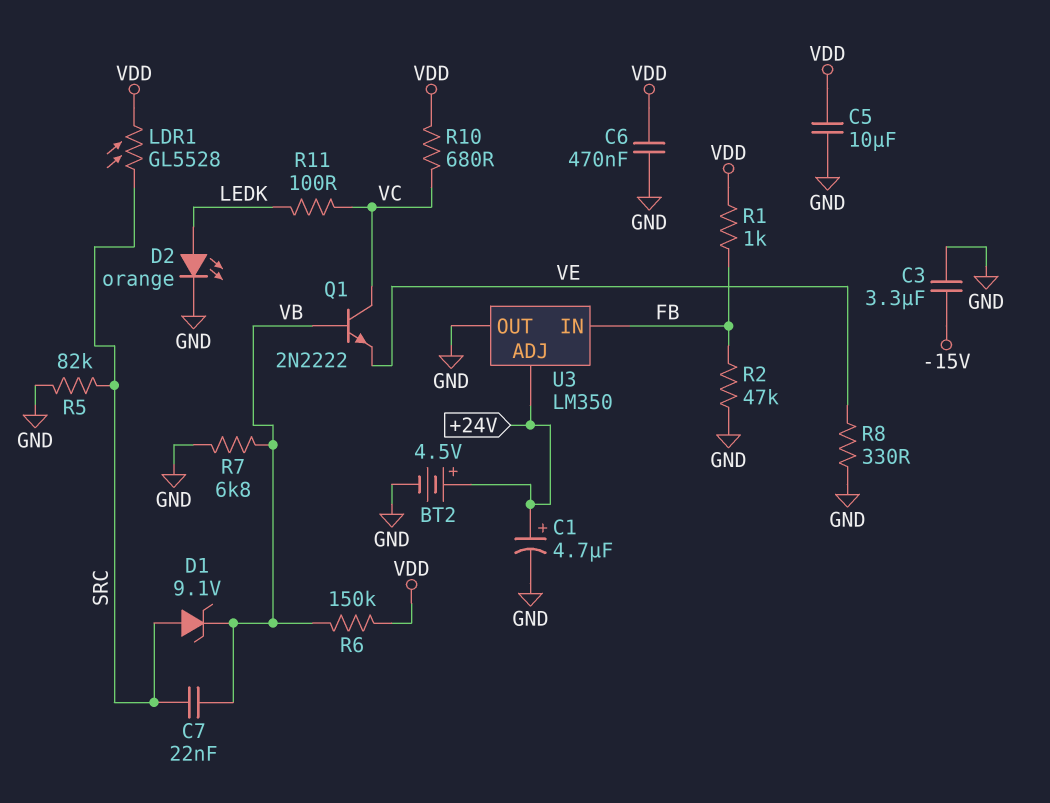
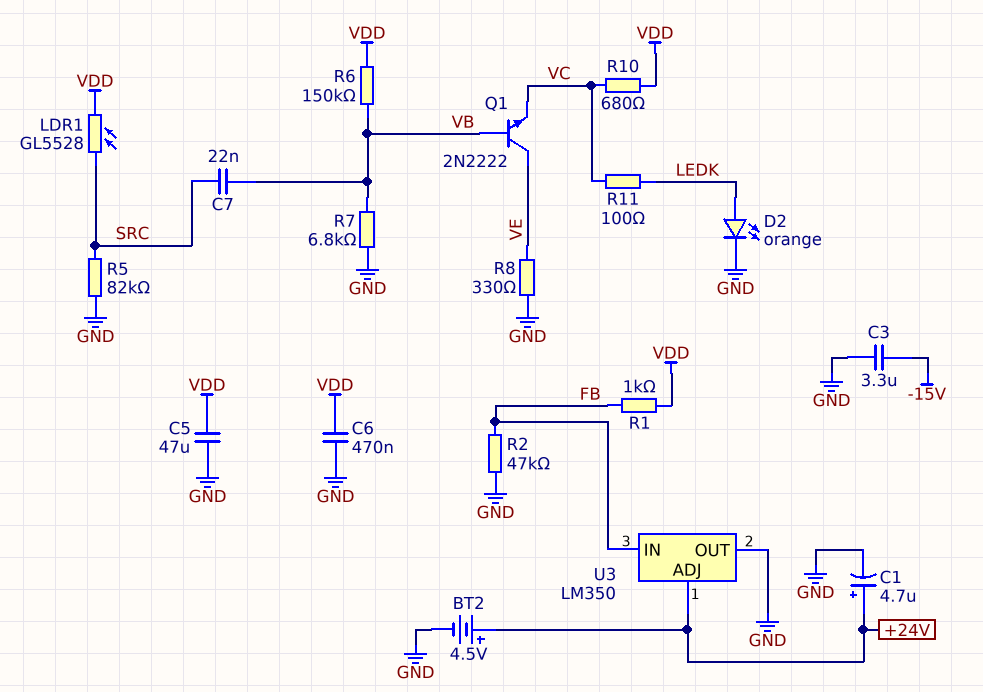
C5: 10uF (GND, VDD) -> 47uF (GND, VDD)
D1: zener 9.1V (A SRC, K VB) -> none
Q1: NPN 2N2222 (B VB, C VC, E VE) -> NPN 2N2222 (B VB, C VE, E VC)

